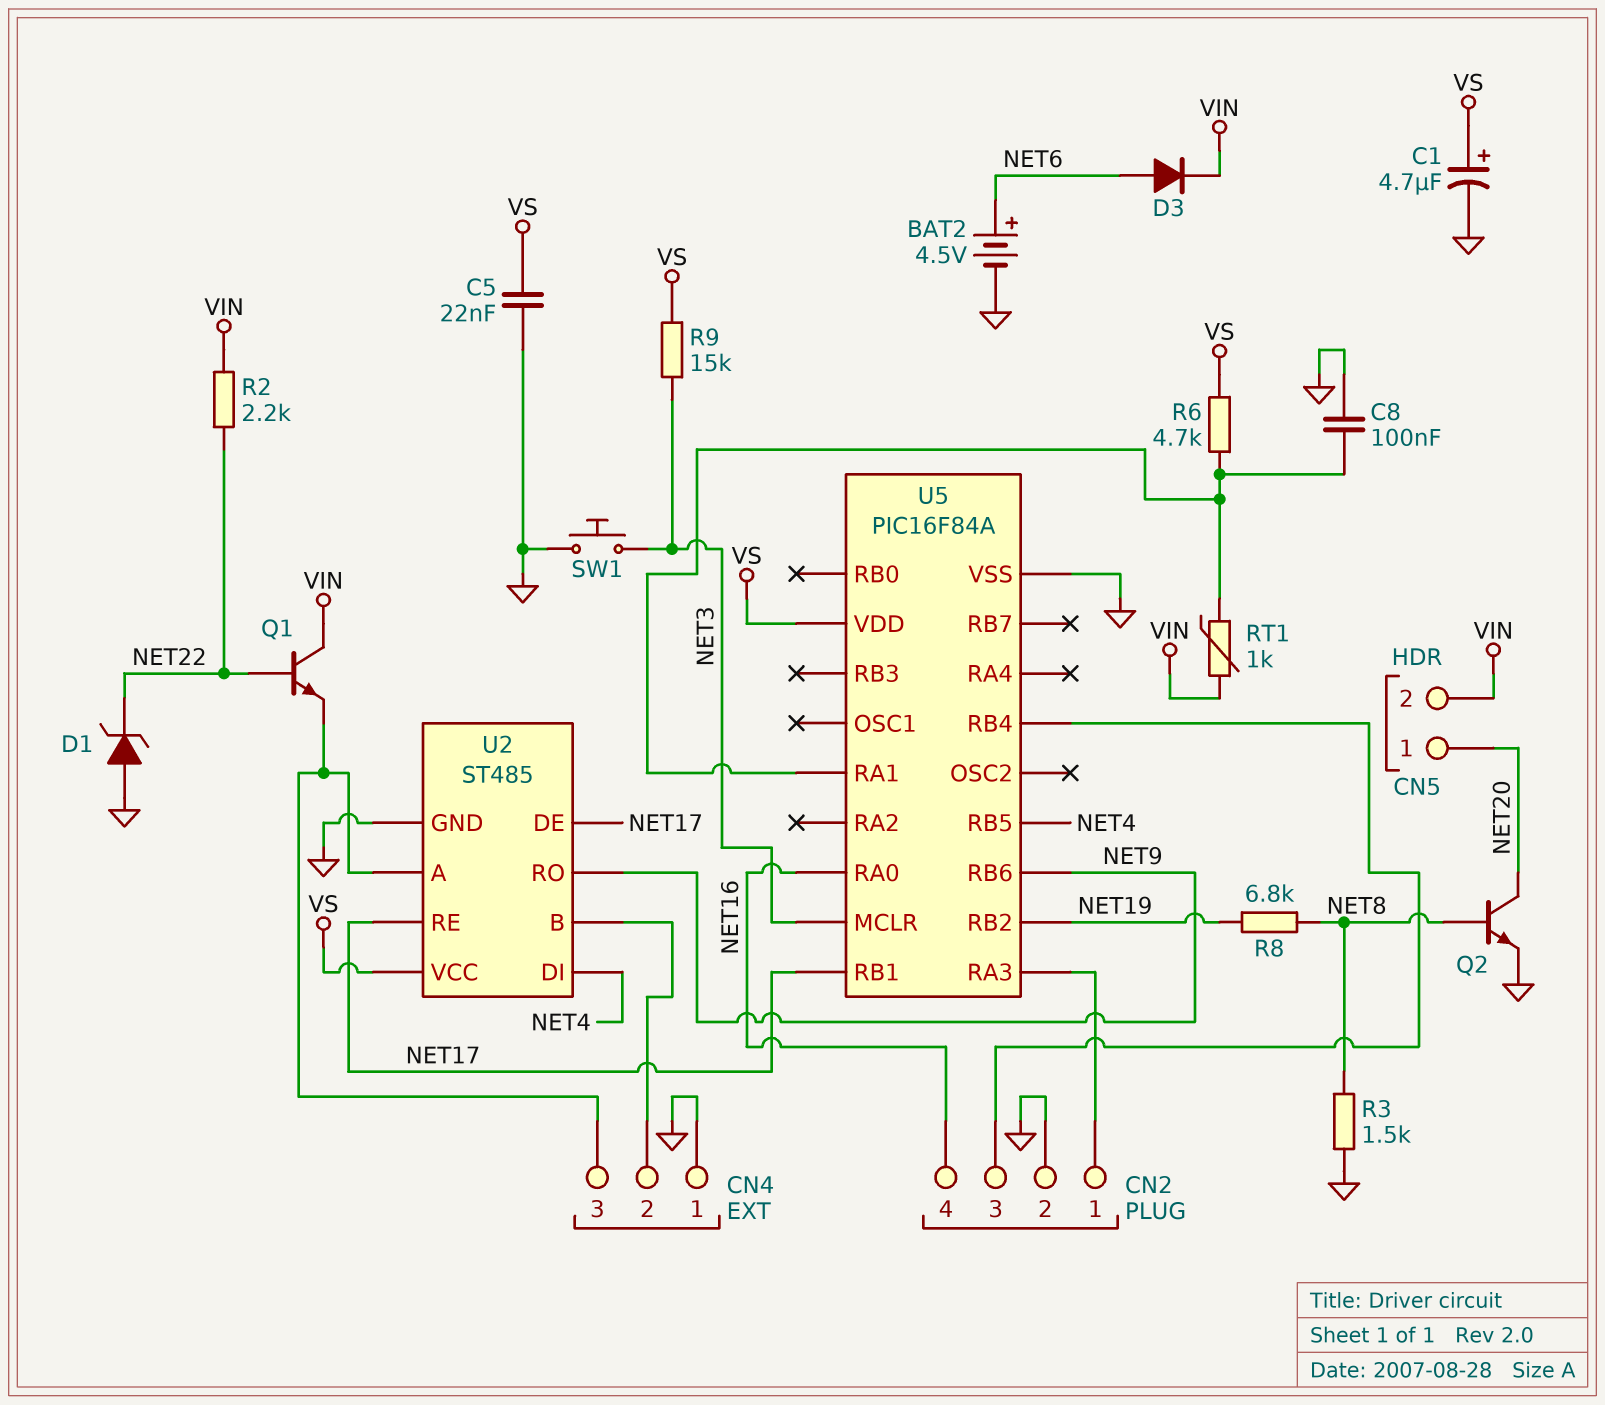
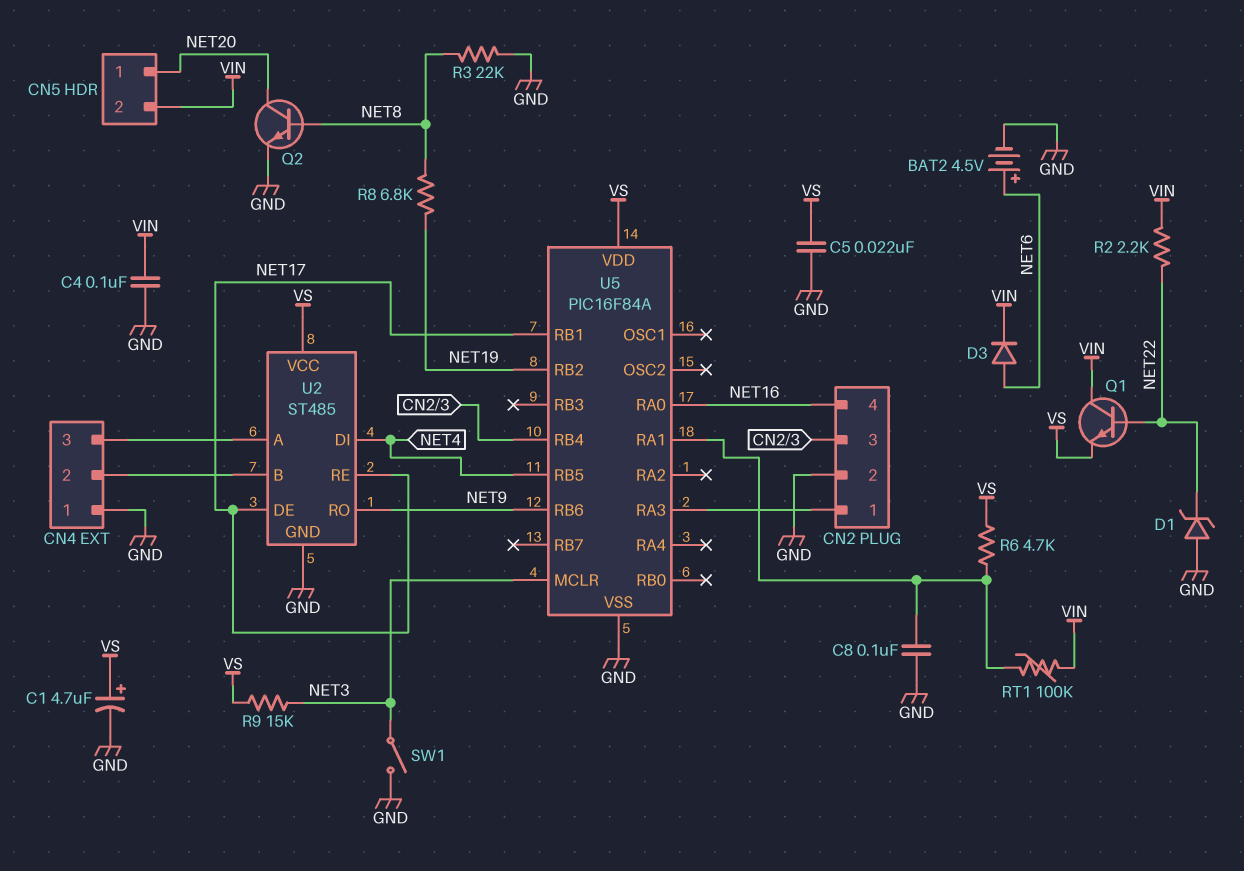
C4: none -> 100nF (GND, VIN)
Q1: NPN (B NET22, C VIN, E CN4/3) -> NPN (B NET22, C VIN, E VS)
R3: 1.5k (GND, NET8) -> 22k (GND, NET8)
RT1: 1k (U5/RA1, VIN) -> 100k (U5/RA1, VIN)
SW1: button (GND, NET3) -> switch (GND, NET3)

